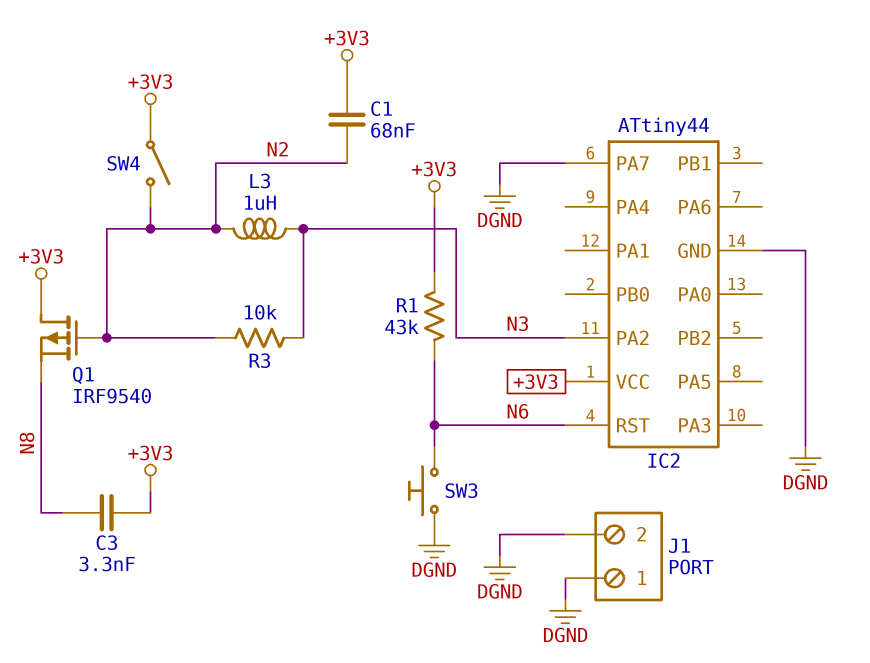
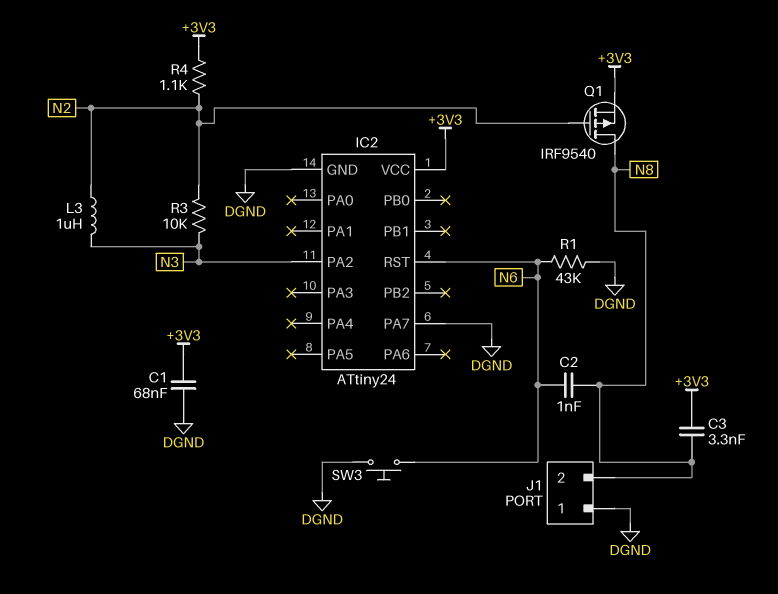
C1: 68nF (+3V3, N2) -> 68nF (+3V3, DGND)
C2: none -> 1nF (N6, N8)
IC2: ATtiny44 -> ATtiny24
J1 pin 2: DGND -> N8
Q1: PMOS IRF9540 (G N2, D +3V3, S N8) -> PMOS IRF9540 (G N2, D N8, S +3V3)
R1: 43k (+3V3, N6) -> 43k (DGND, N6)
R4: none -> 1.1k (+3V3, N2)
SW4: switch (+3V3, N2) -> none

